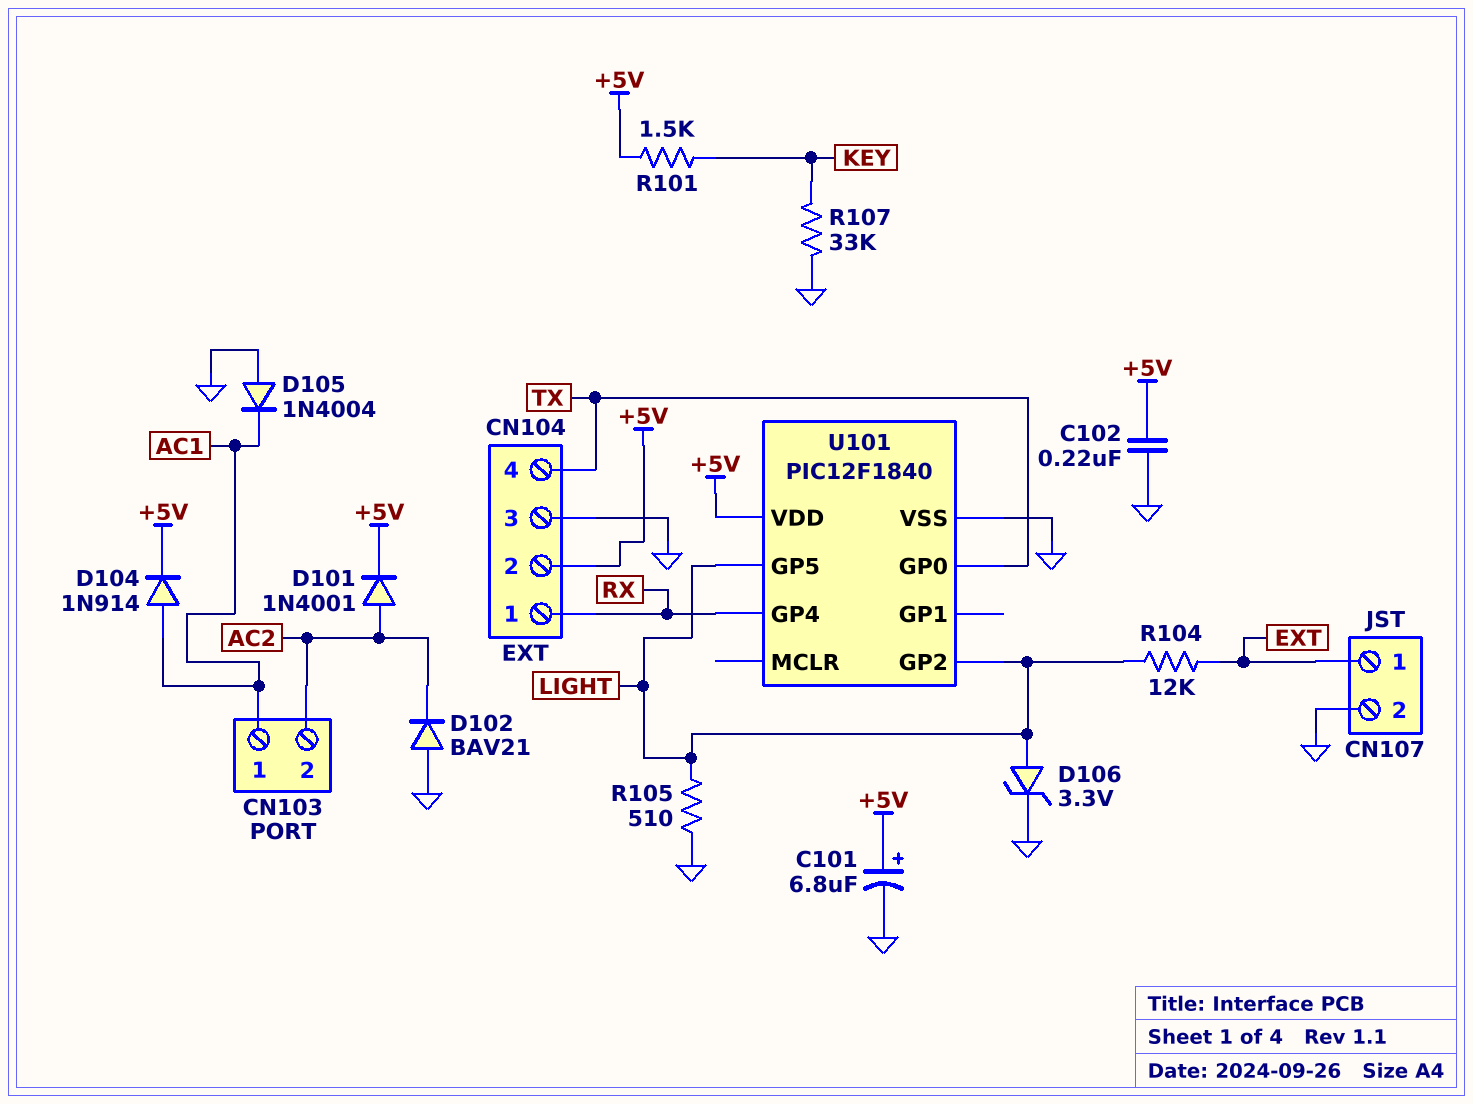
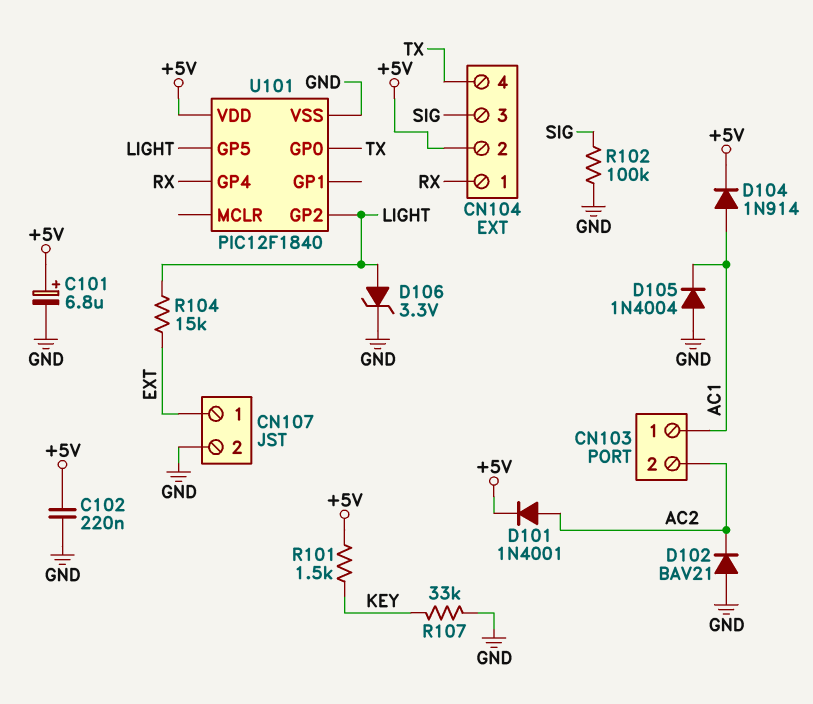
CN104 pin 3: GND -> SIG
R102: none -> 100k (GND, SIG)
R104: 12k (EXT, LIGHT) -> 15k (EXT, LIGHT)
R105: 510 (GND, LIGHT) -> none

